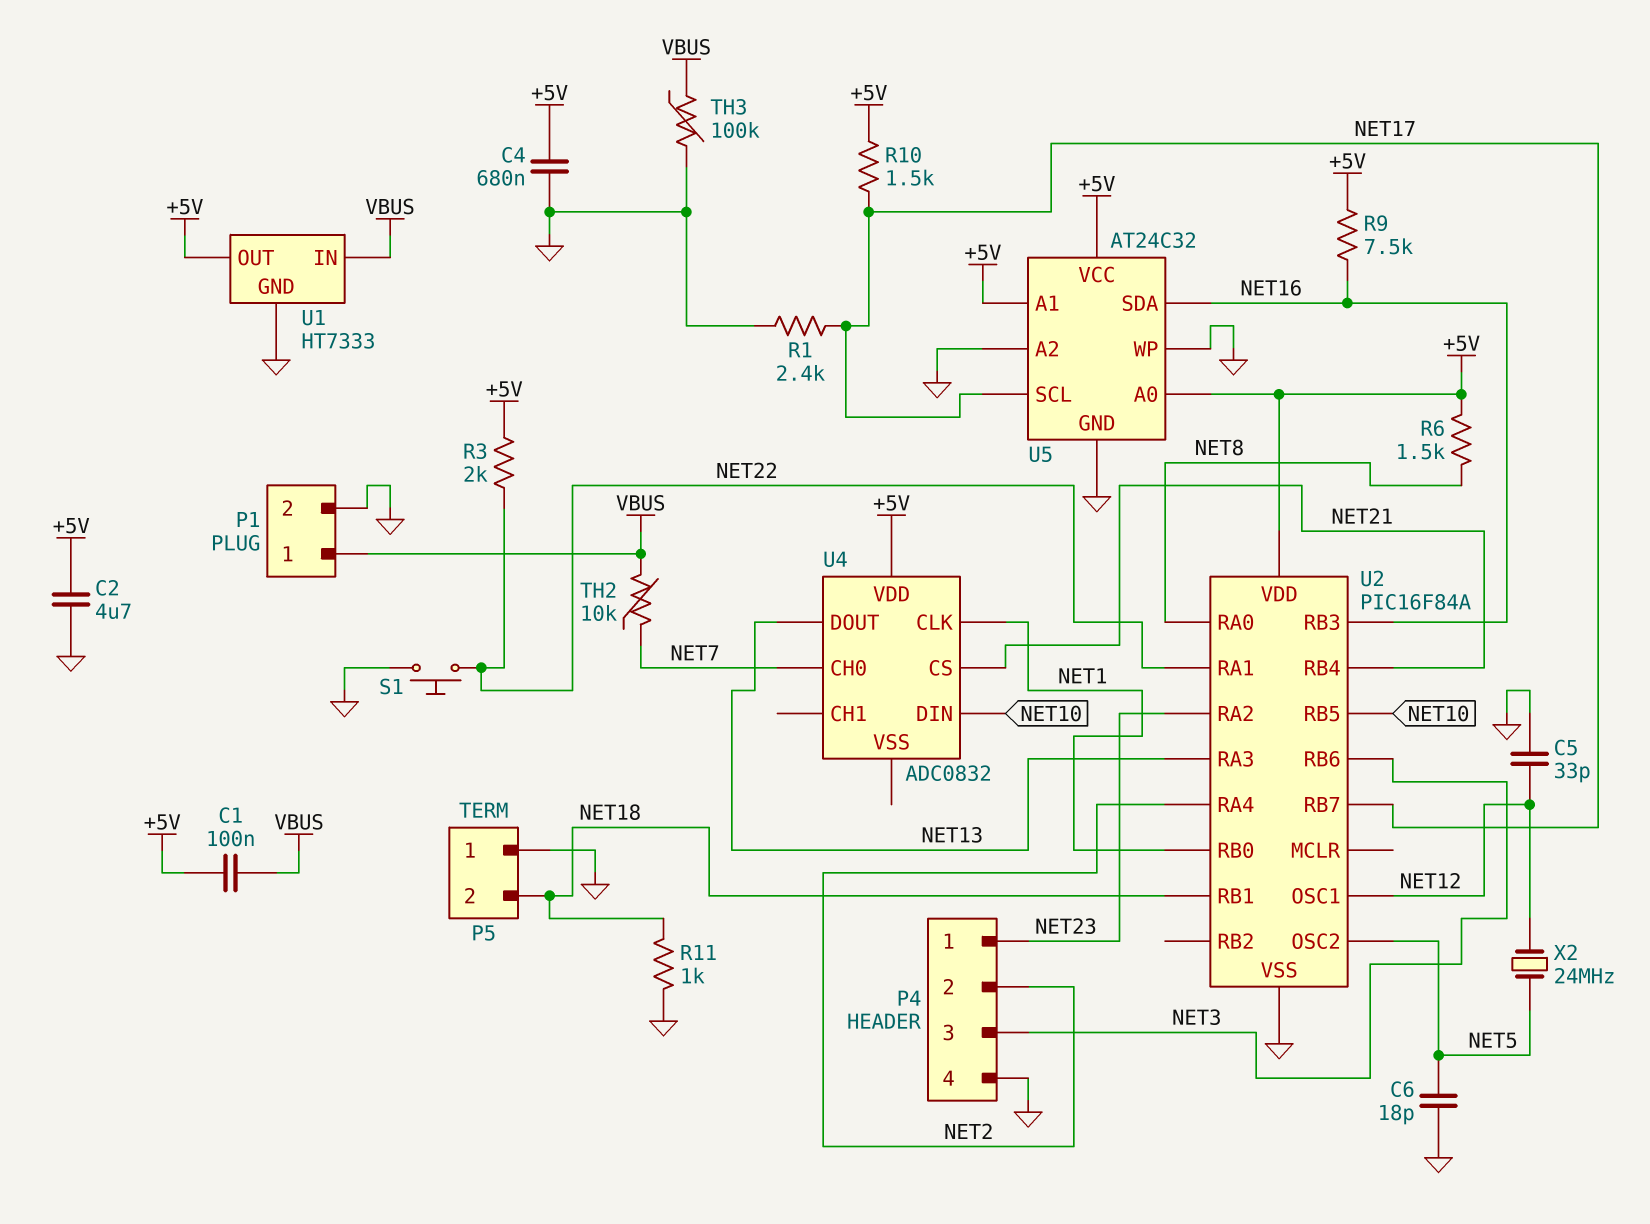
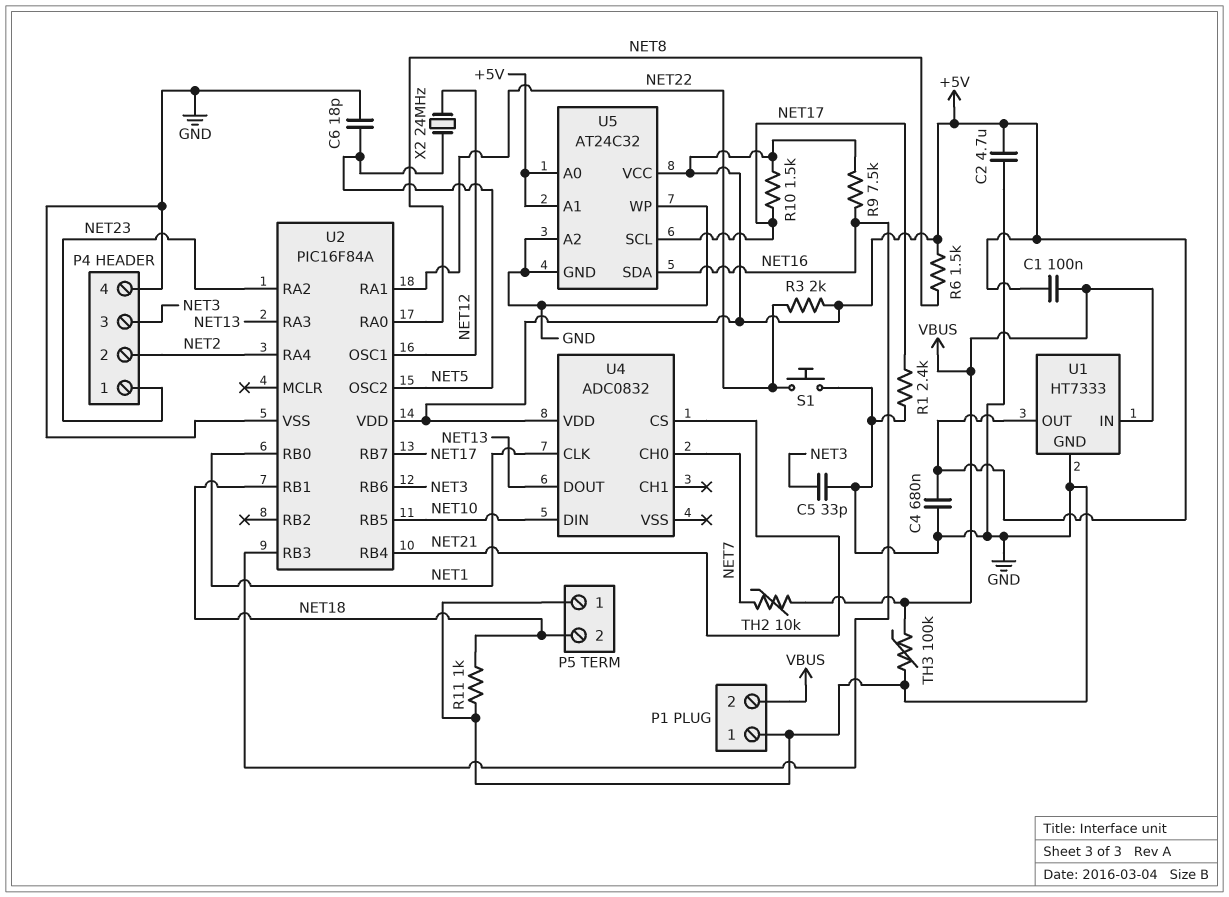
C5: 33pF (GND, NET12) -> 33pF (GND, NET3)
P1 pin 1: VBUS -> GND
P1 pin 2: GND -> VBUS

